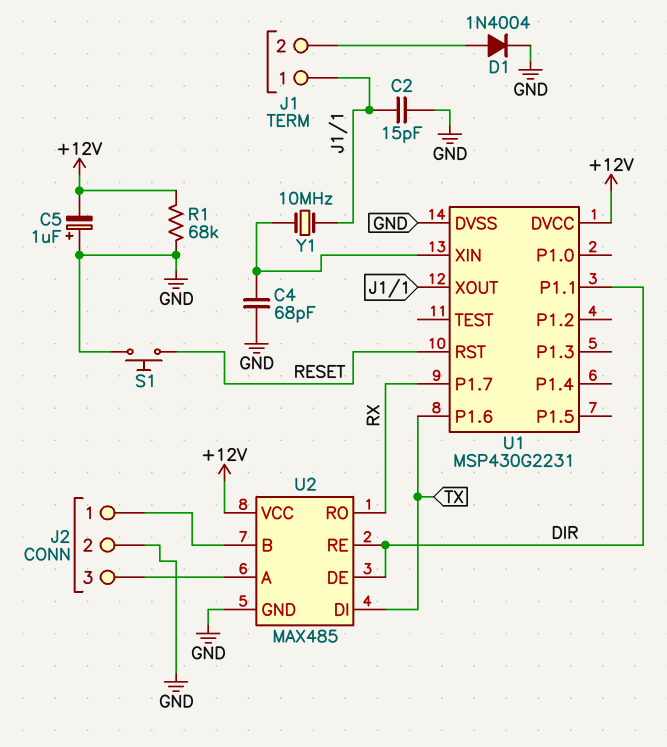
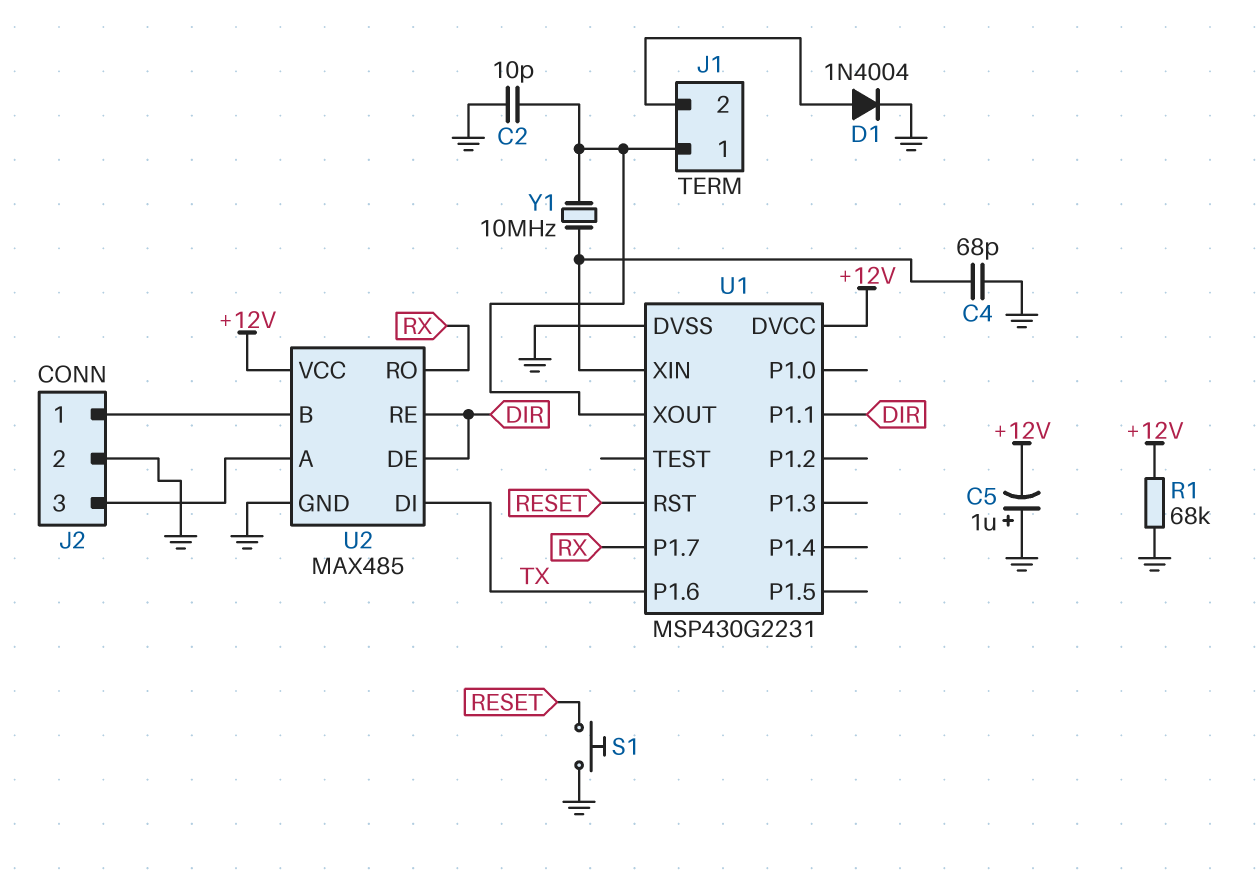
C2: 15pF (GND, J1/1) -> 10pF (GND, J1/1)

